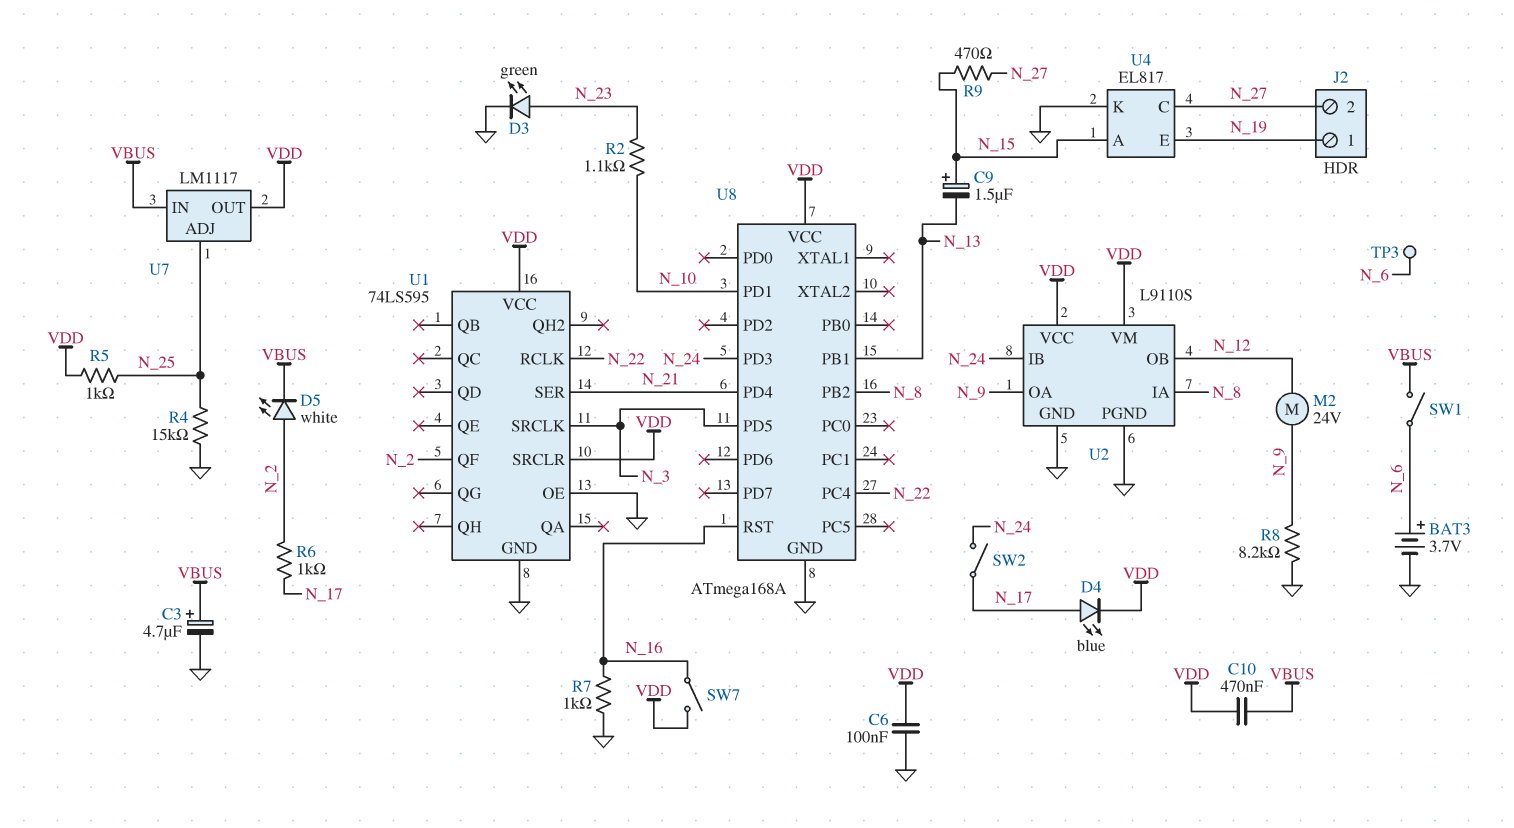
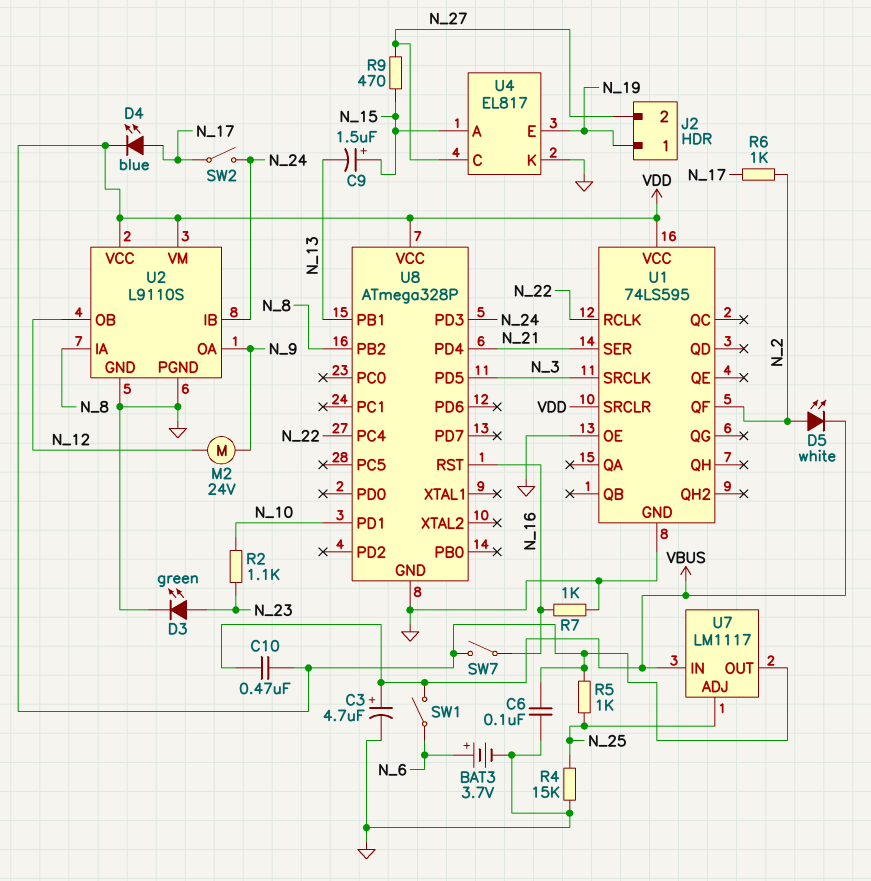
R8: 8.2k (GND, N_9) -> none
TP3: test point (N_6) -> none
U8: ATmega168A -> ATmega328P

